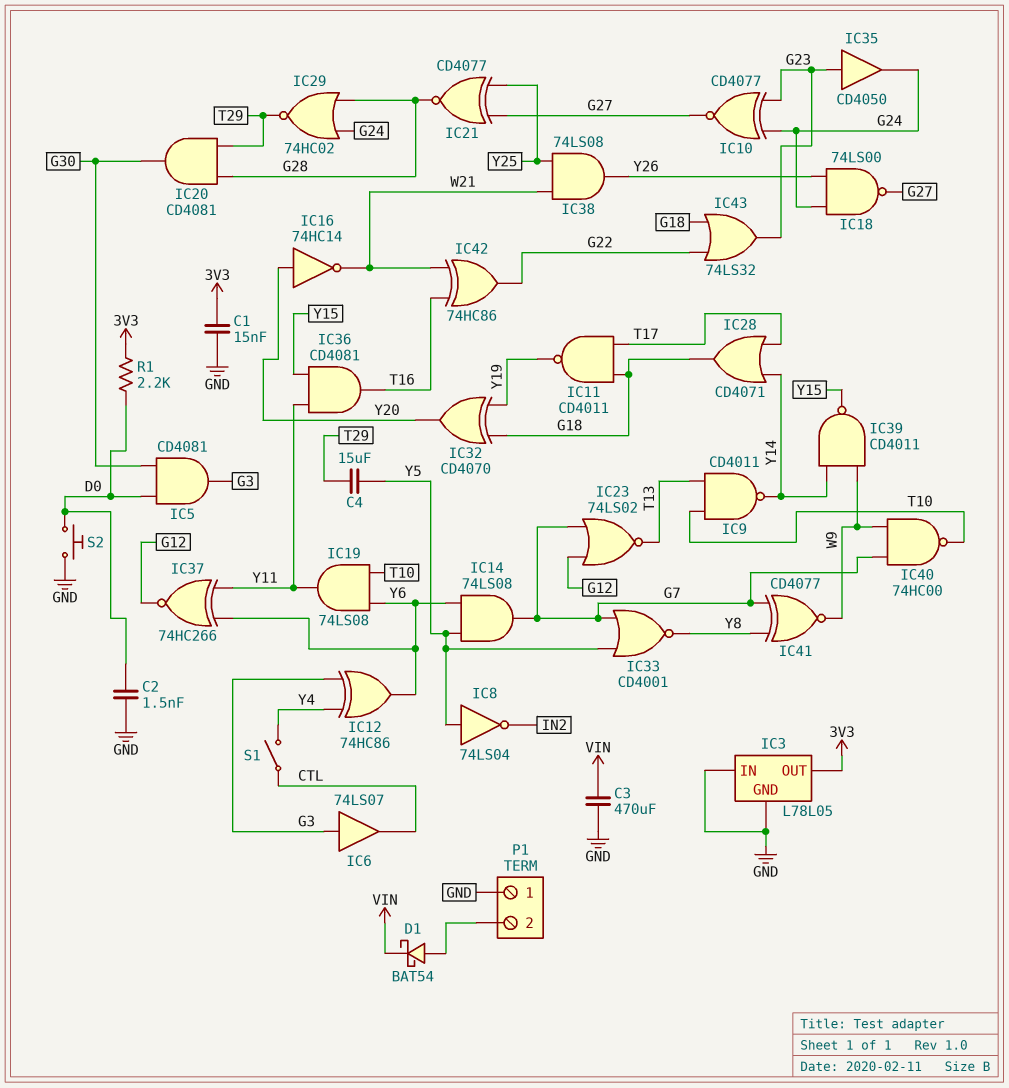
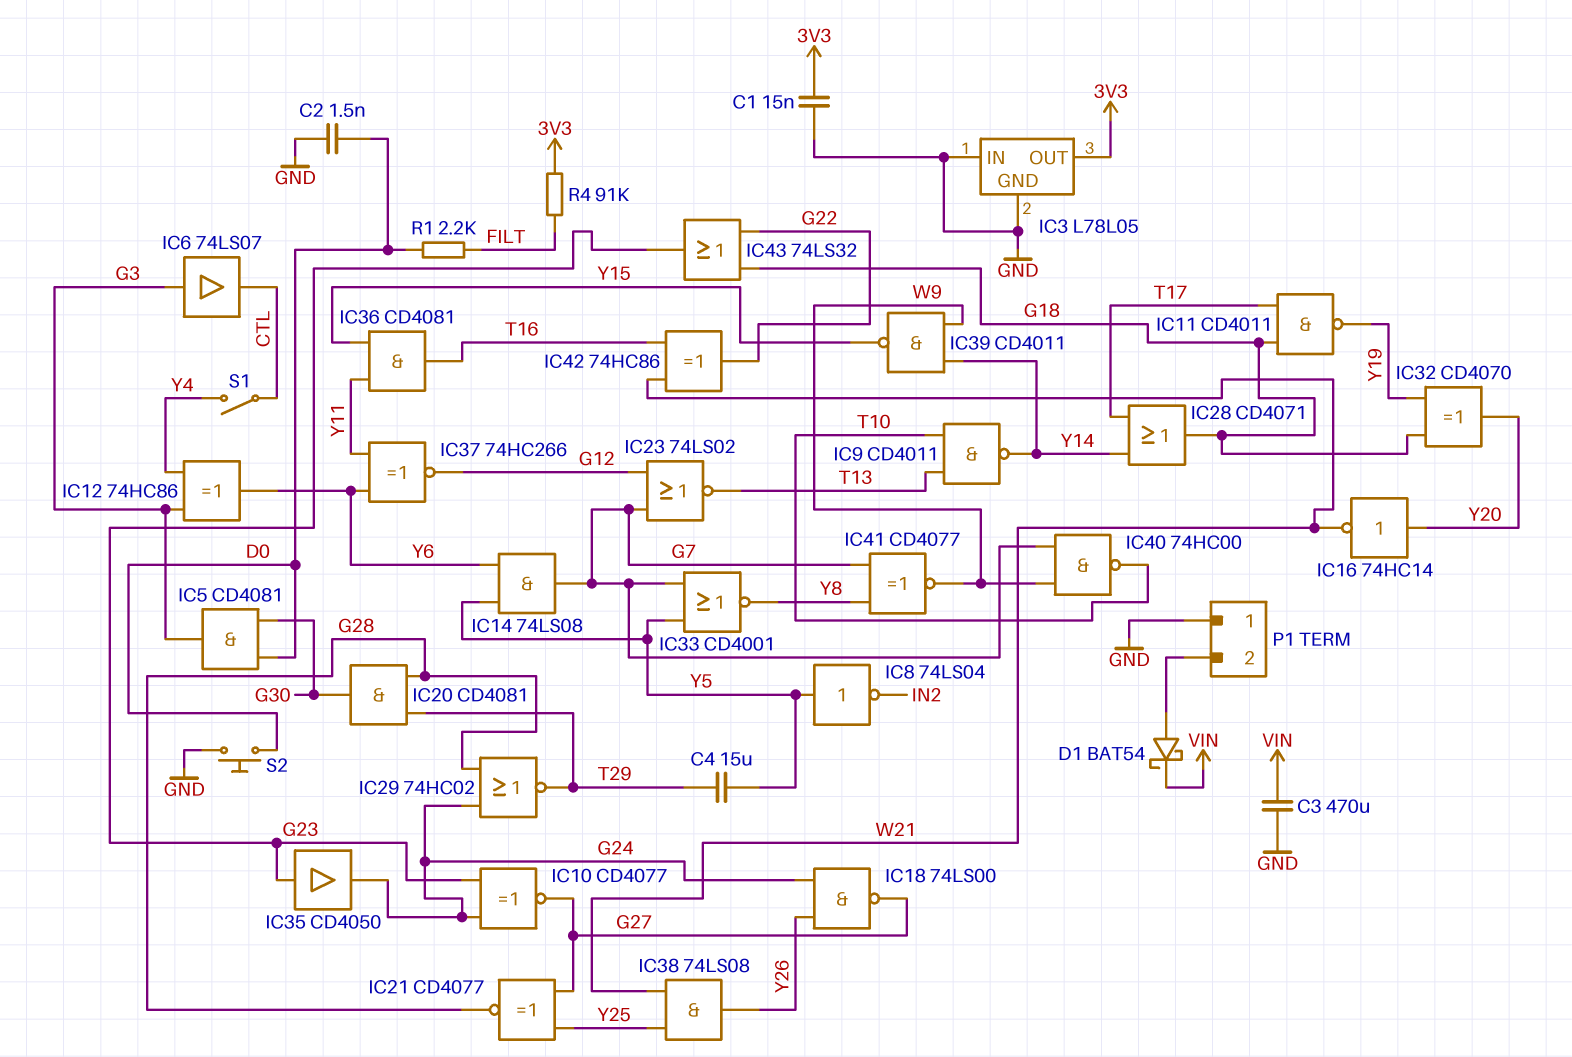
IC19: AND 74LS08 (in T10, in Y6, out Y11) -> none
R1: 2.2k (3V3, D0) -> 2.2k (D0, FILT)
R4: none -> 91k (3V3, FILT)

